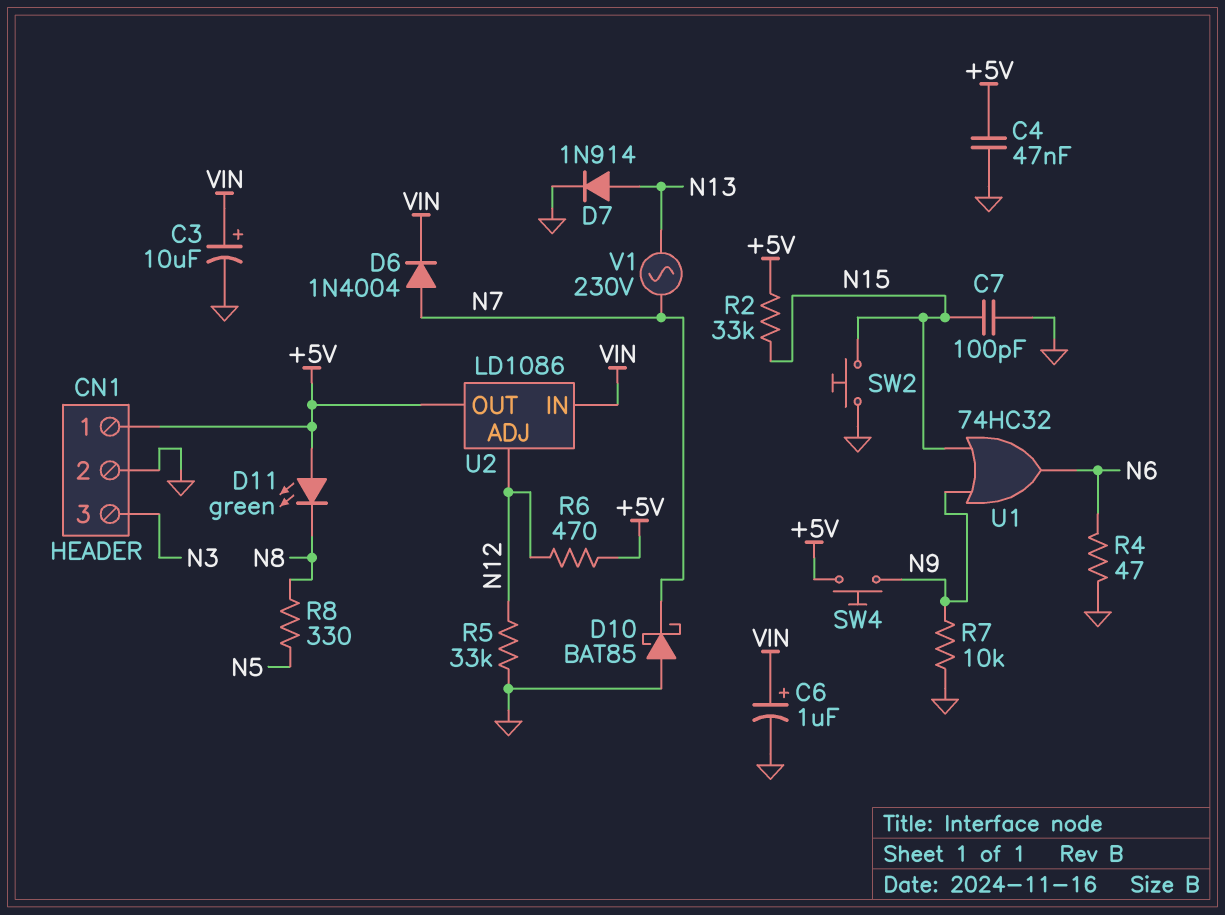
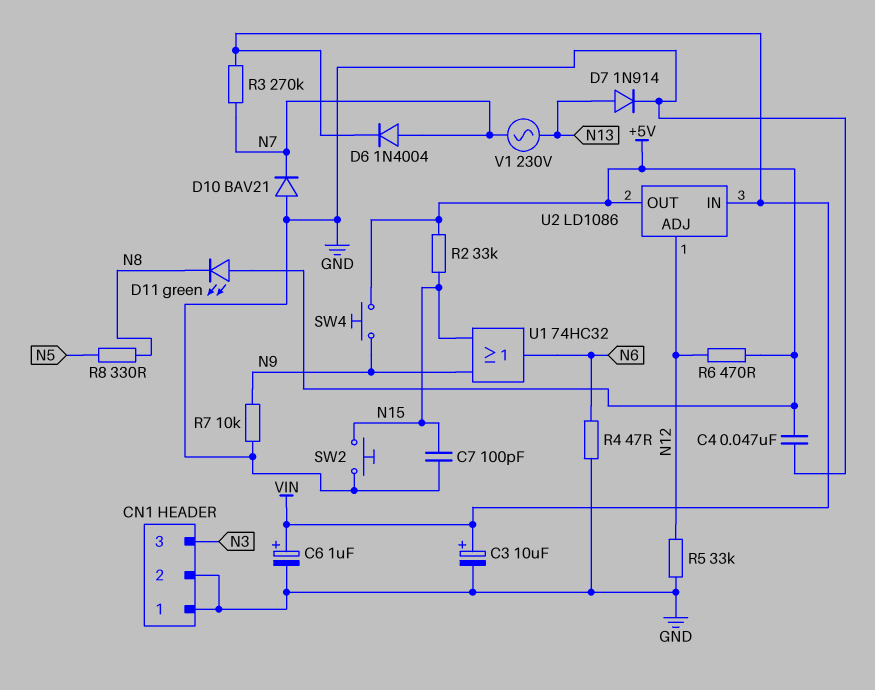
CN1 pin 1: +5V -> GND
D10: schottky BAT85 (A GND, K N7) -> diode BAV21 (A GND, K N7)
R3: none -> 270k (N7, VIN)

